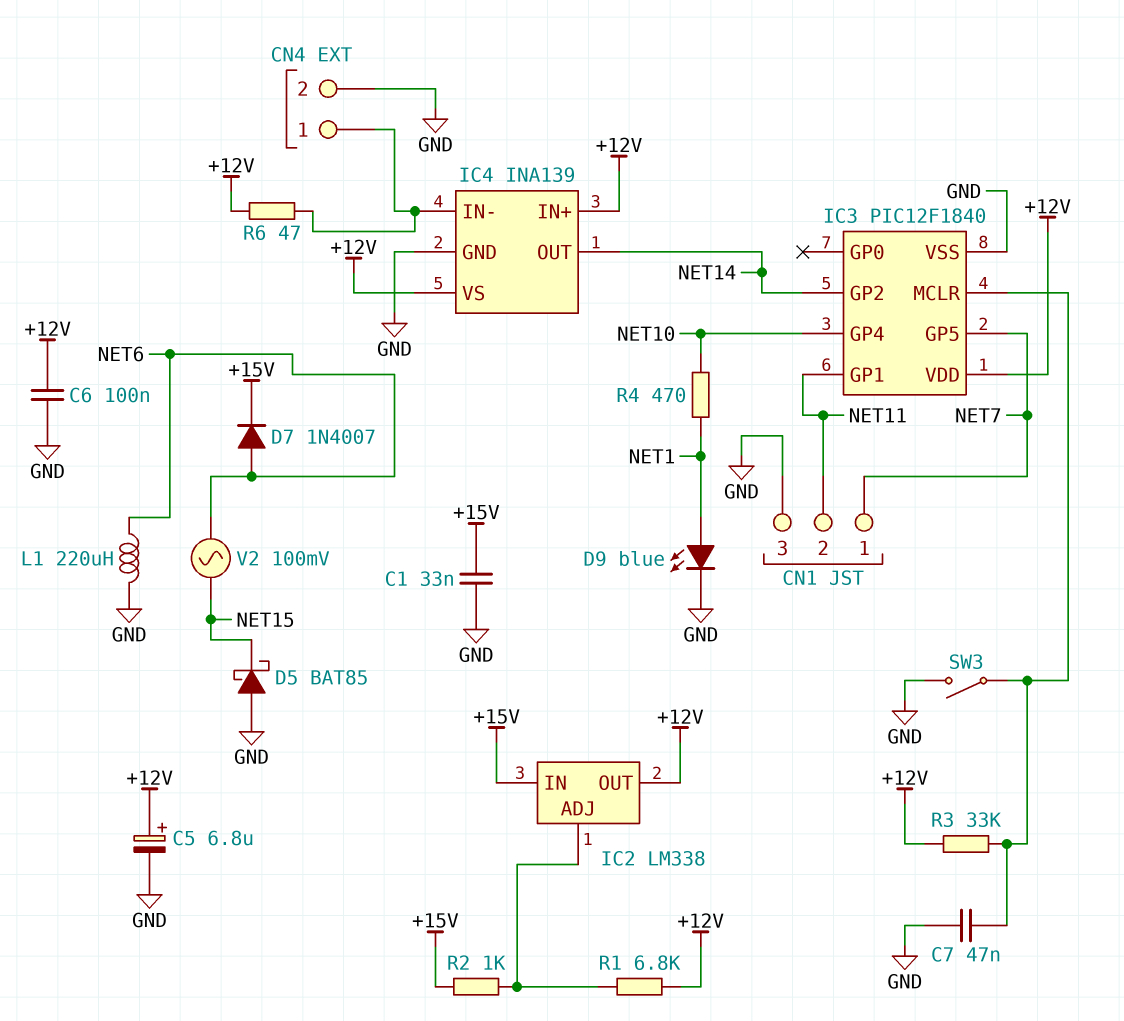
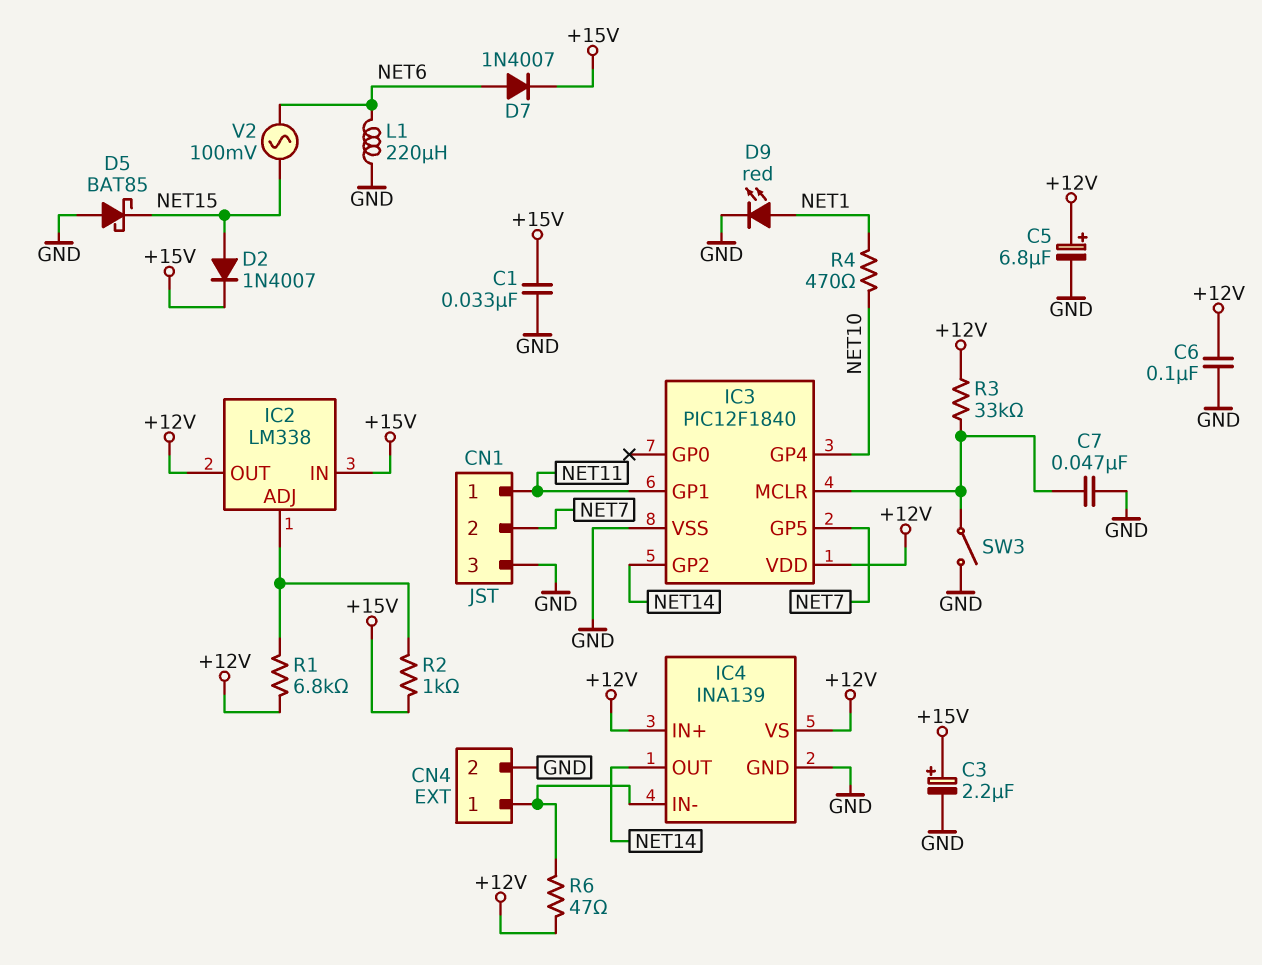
C3: none -> 2.2uF (plus +15V, minus GND)
CN1 pin 1: NET7 -> NET11
CN1 pin 2: NET11 -> NET7
D2: none -> diode 1N4007 (A NET15, K +15V)
D9: LED blue (A NET1, K GND) -> LED red (A NET1, K GND)

